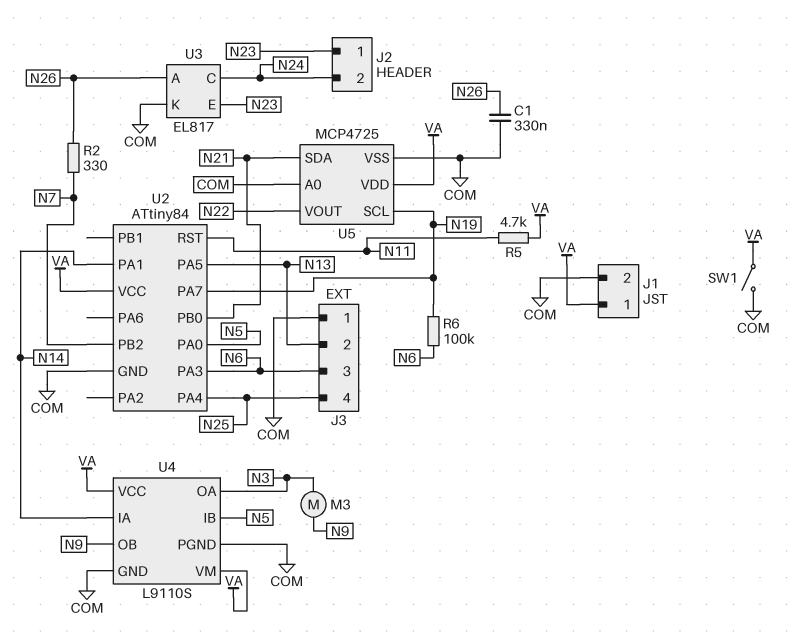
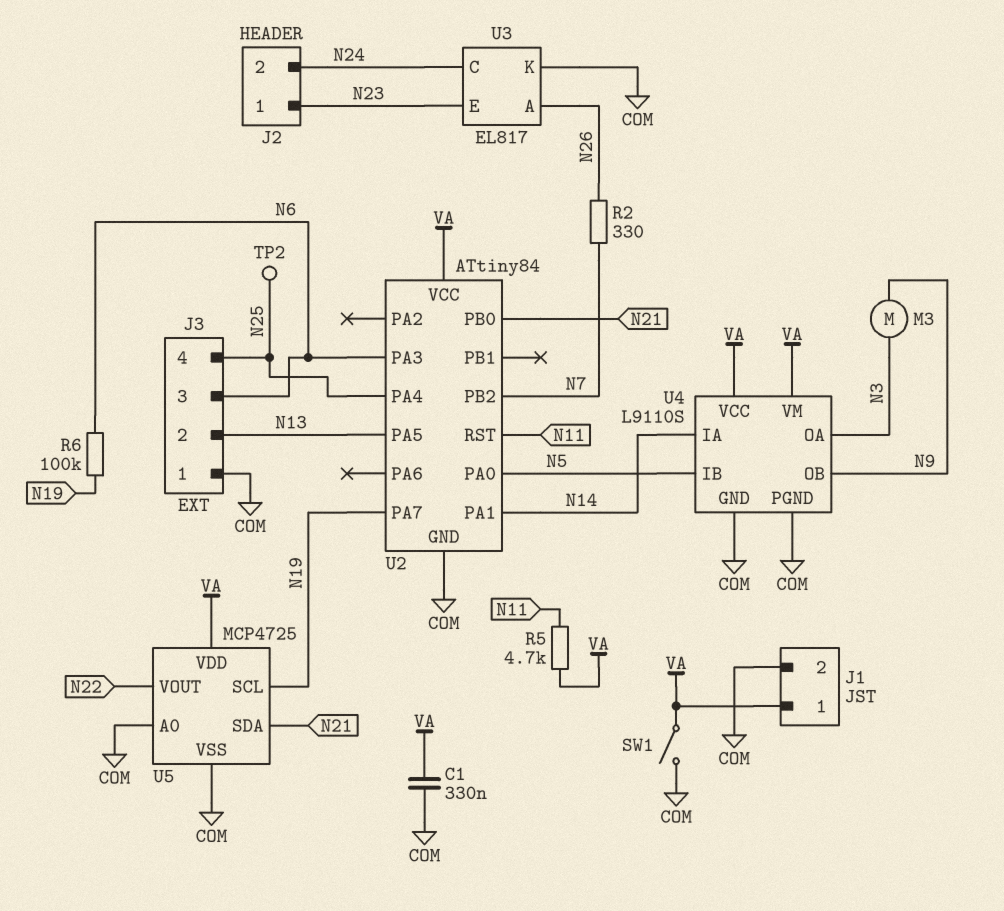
C1: 330nF (COM, N26) -> 330nF (COM, VA)
TP2: none -> test point (N25)

